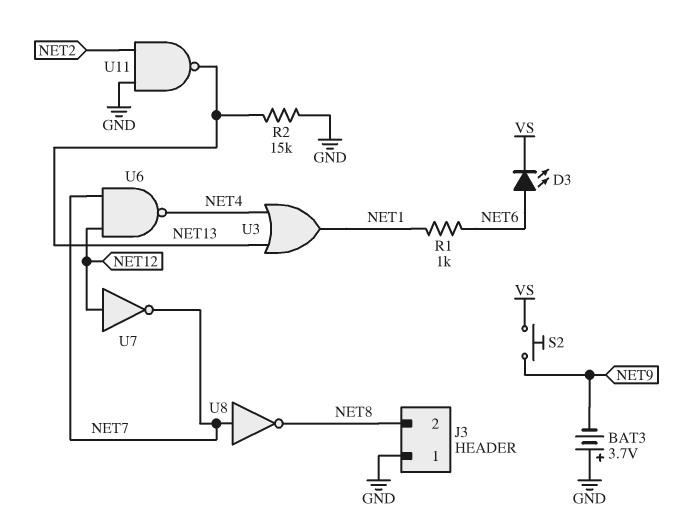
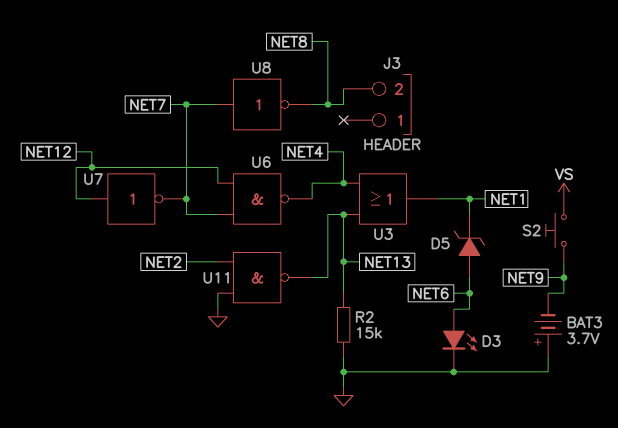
D3: LED (A NET6, K VS) -> LED (A NET6, K GND)
D5: none -> zener (A NET6, K NET1)
J3 pin 1: GND -> none
R1: 1k (NET1, NET6) -> none

